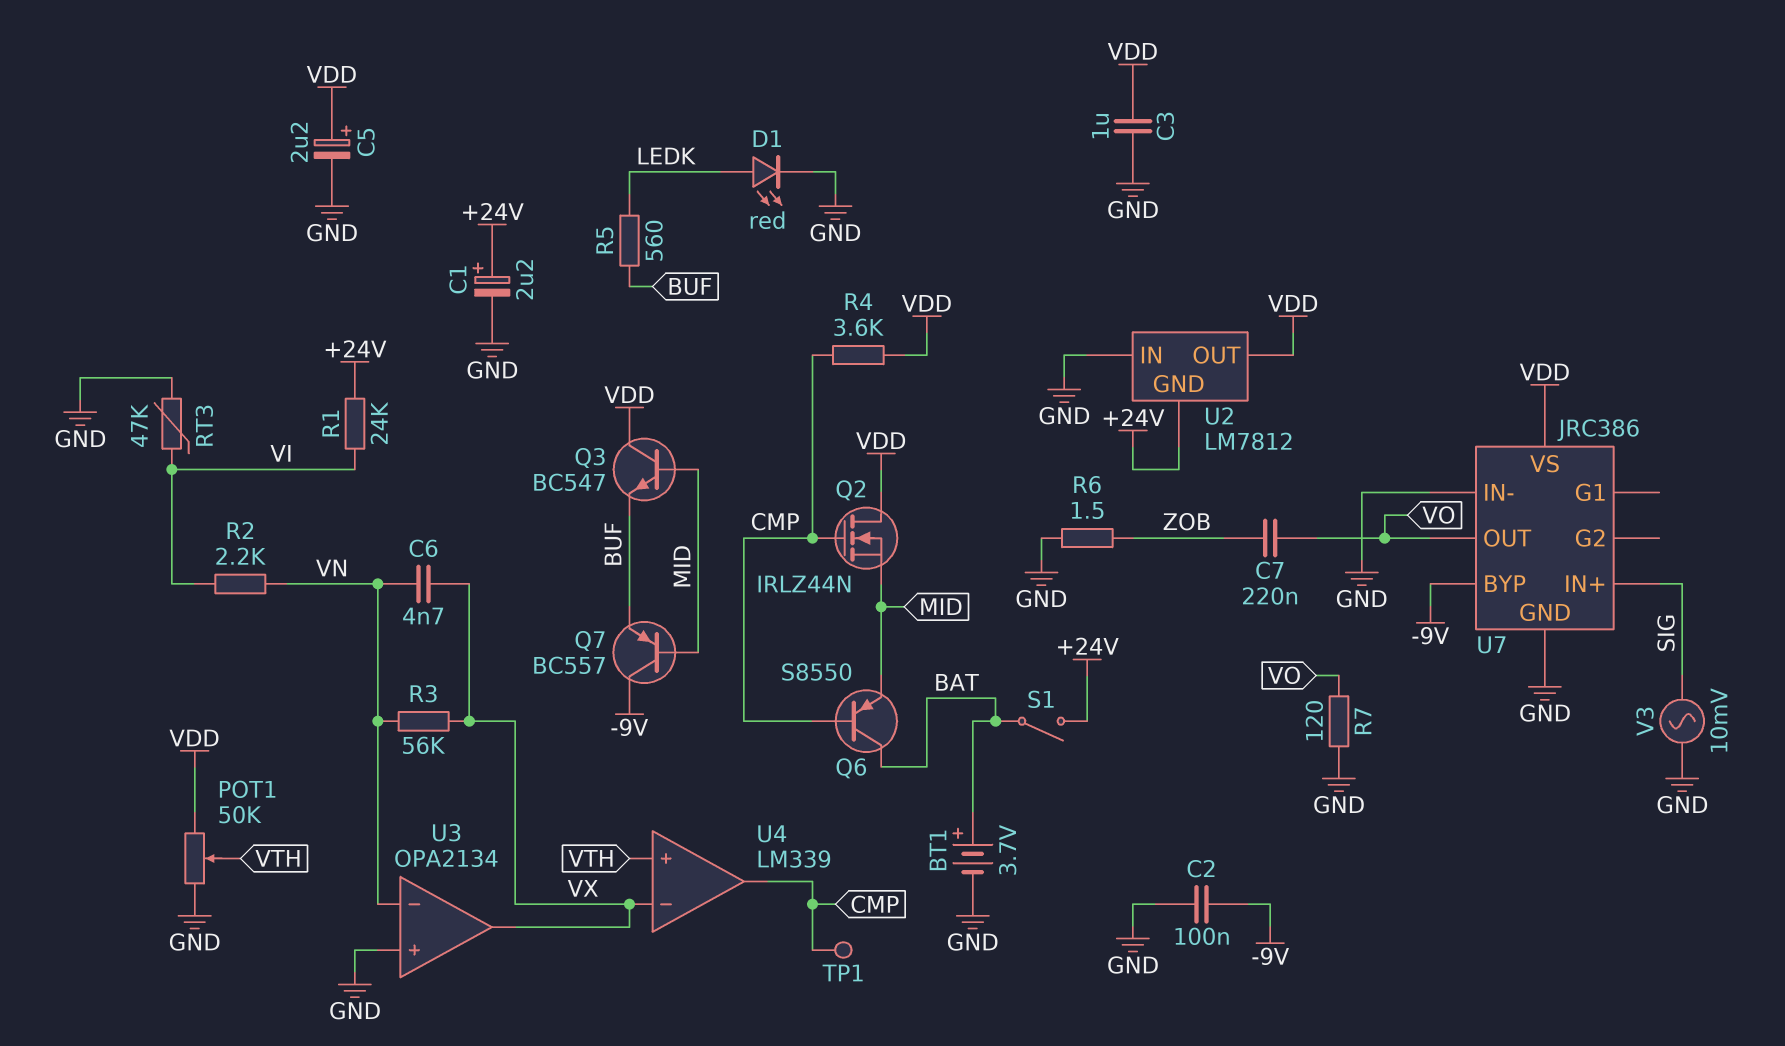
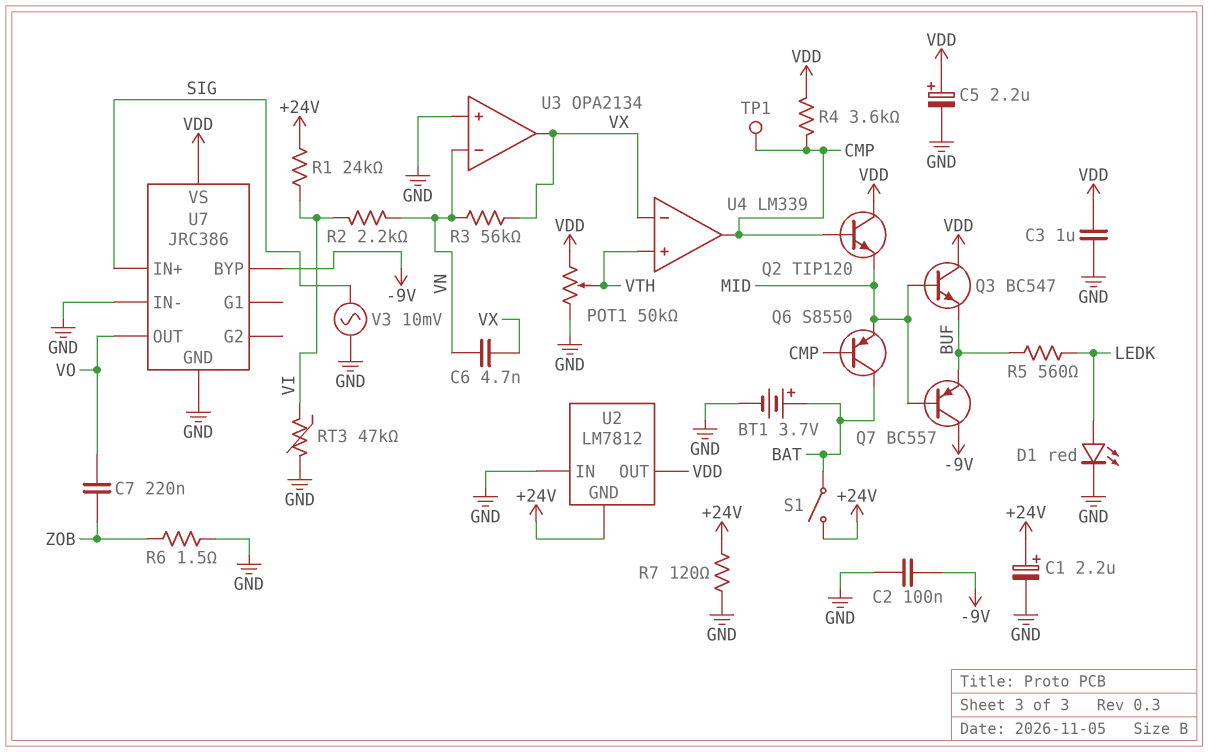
Q2: NMOS IRLZ44N (G CMP, D VDD, S MID) -> NPN TIP120 (B CMP, C VDD, E MID)
R7: 120 (GND, VO) -> 120 (+24V, GND)

